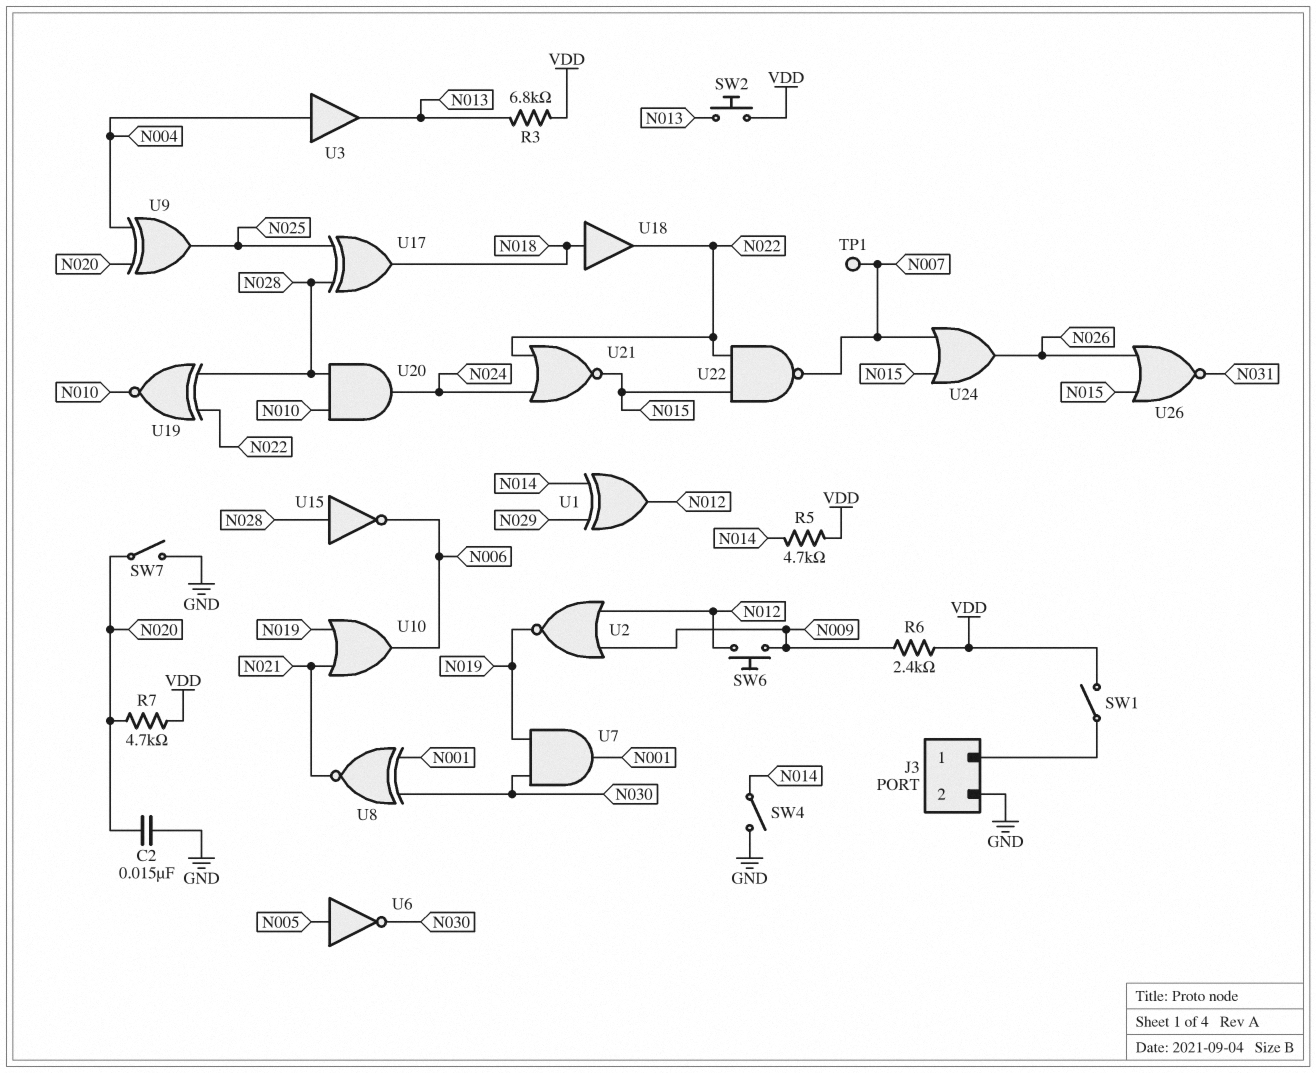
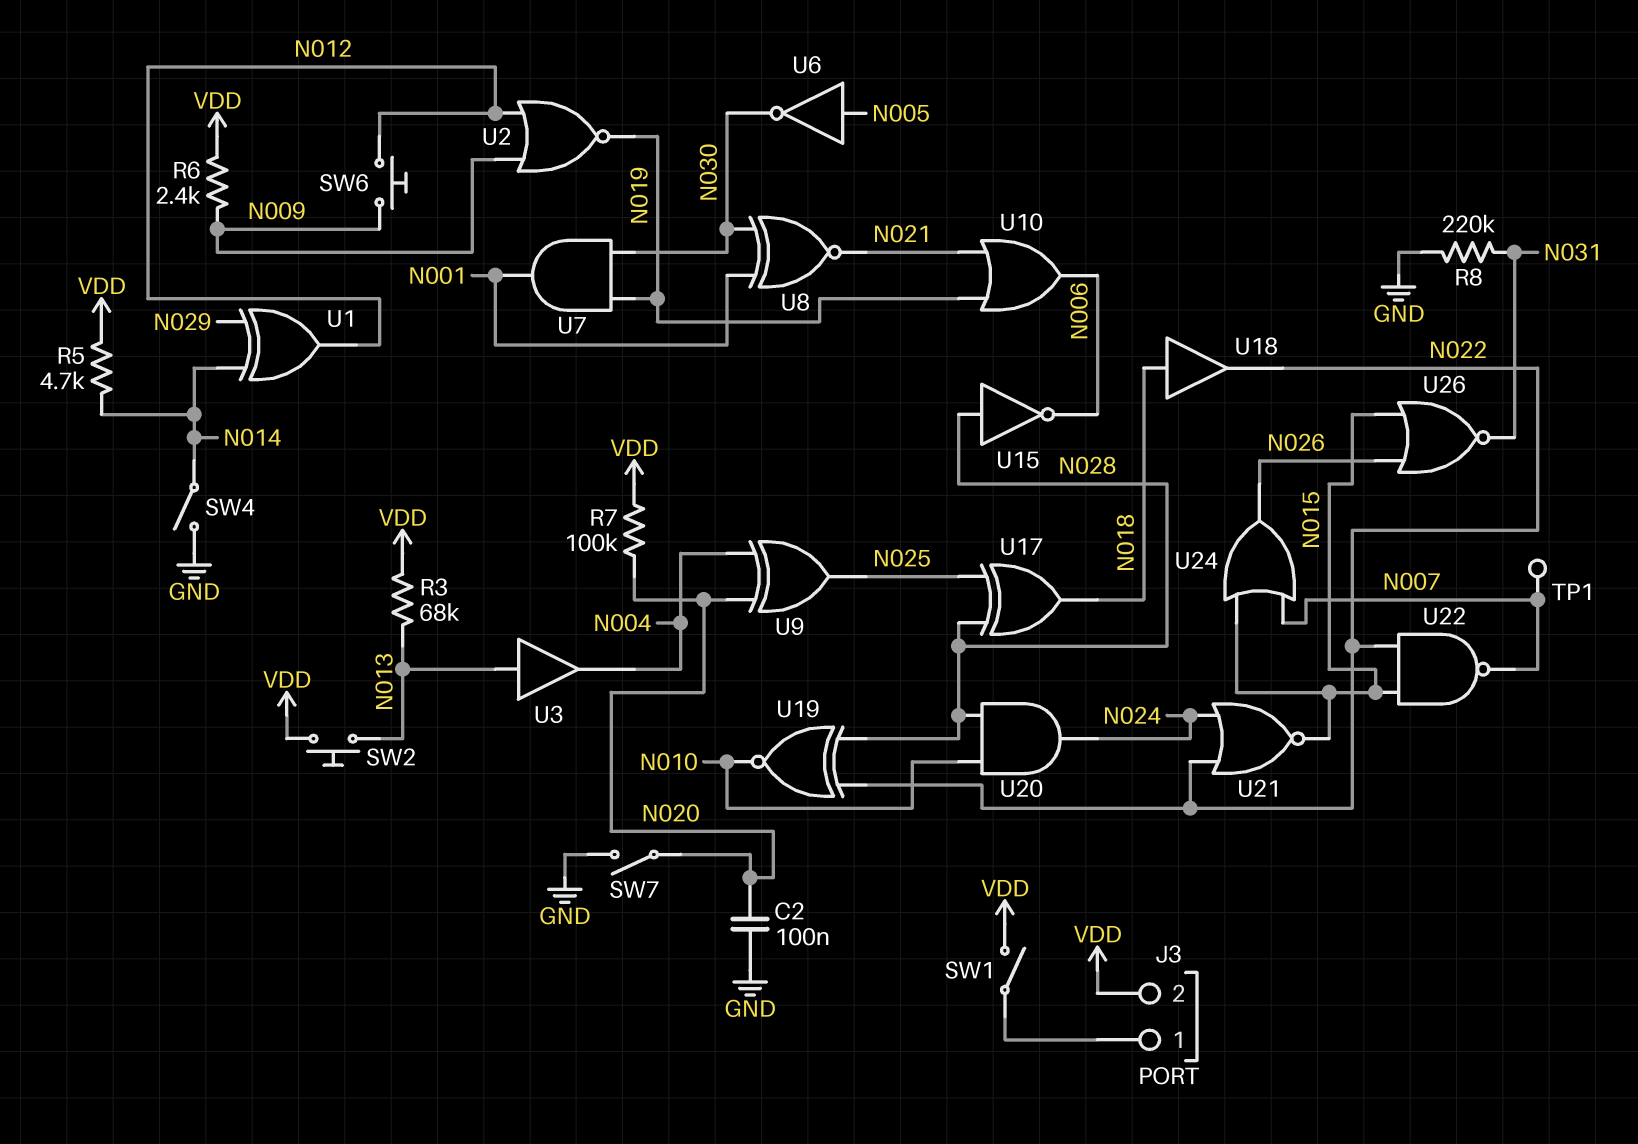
C2: 15nF (GND, N020) -> 100nF (GND, N020)
J3 pin 2: GND -> VDD
R3: 6.8k (N013, VDD) -> 68k (N013, VDD)
R7: 4.7k (N020, VDD) -> 100k (N020, VDD)
R8: none -> 220k (GND, N031)
U3: buffer (in N004, out N013) -> buffer (in N013, out N004)

